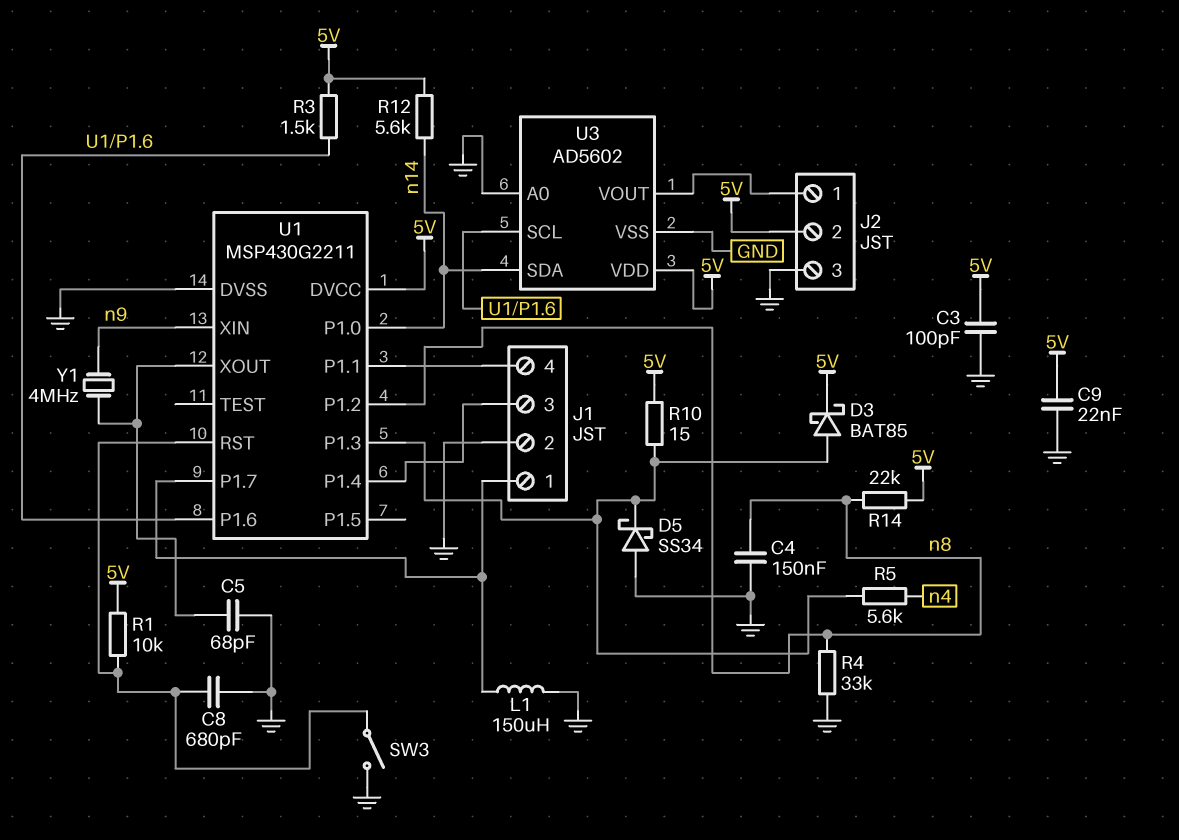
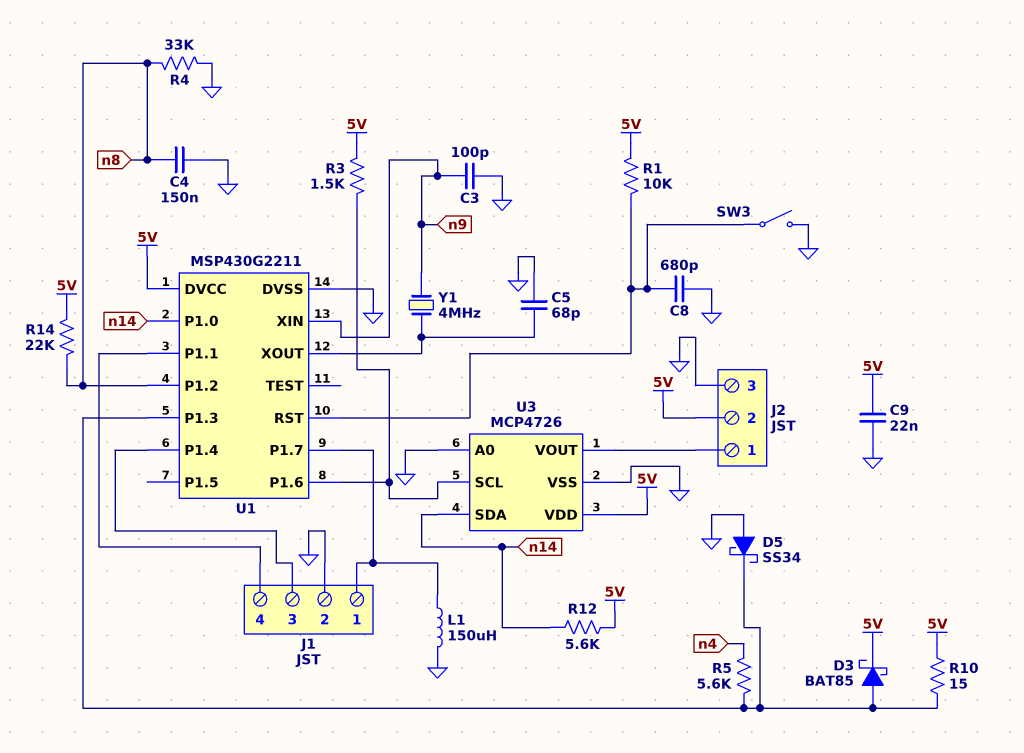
C3: 100pF (5V, GND) -> 100pF (GND, n9)
U3: AD5602 -> MCP4726

